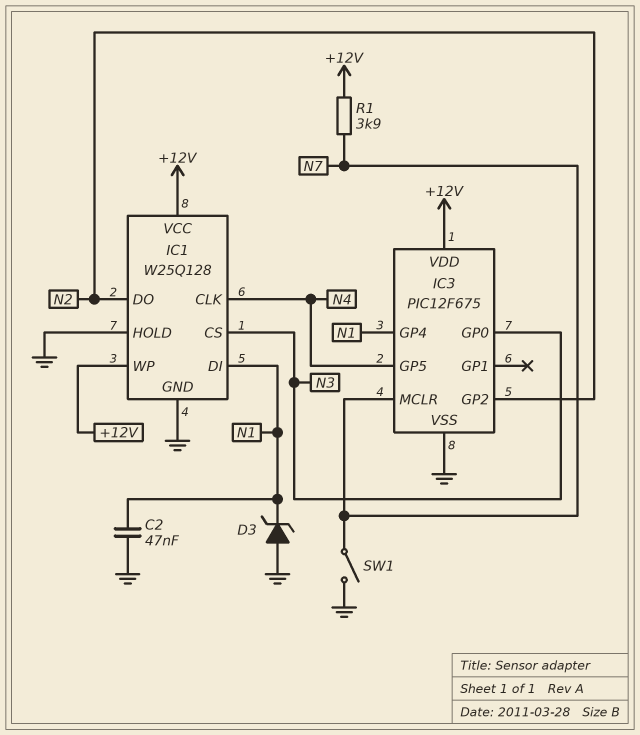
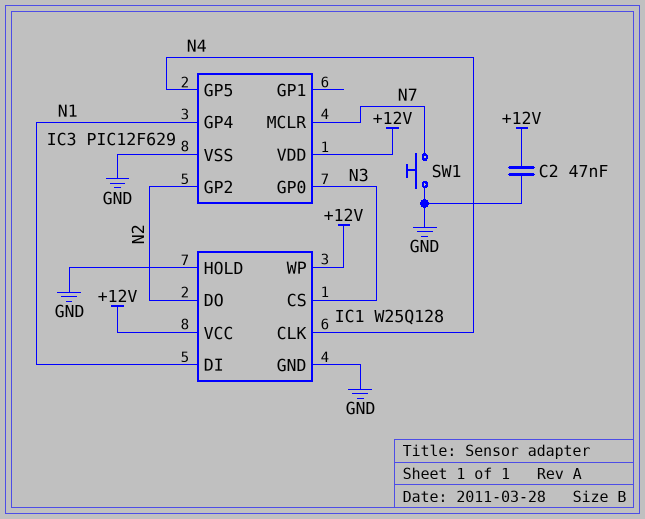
C2: 47nF (GND, N1) -> 47nF (+12V, GND)
D3: zener (A GND, K N1) -> none
IC3: PIC12F675 -> PIC12F629
R1: 3.9k (+12V, N7) -> none
SW1: switch (GND, N7) -> button (GND, N7)

